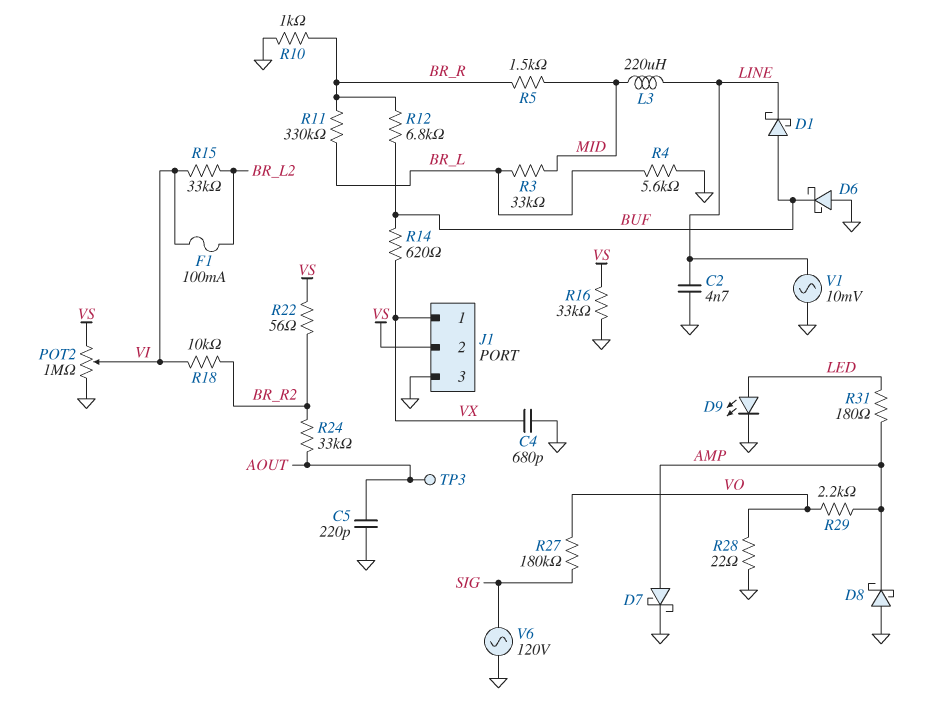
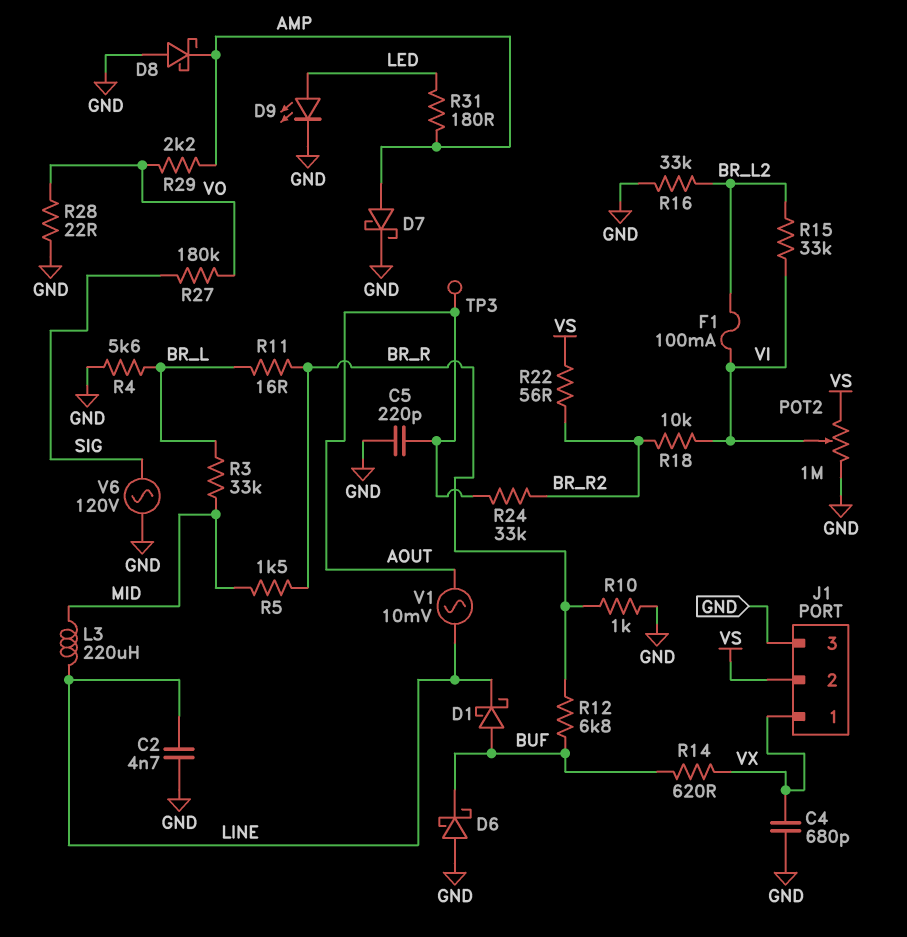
R11: 330k (BR_L, BR_R) -> 16 (BR_L, BR_R)
R16: 33k (GND, VS) -> 33k (BR_L2, GND)
V1: AC 10mV (GND, LINE) -> AC 10mV (AOUT, LINE)

